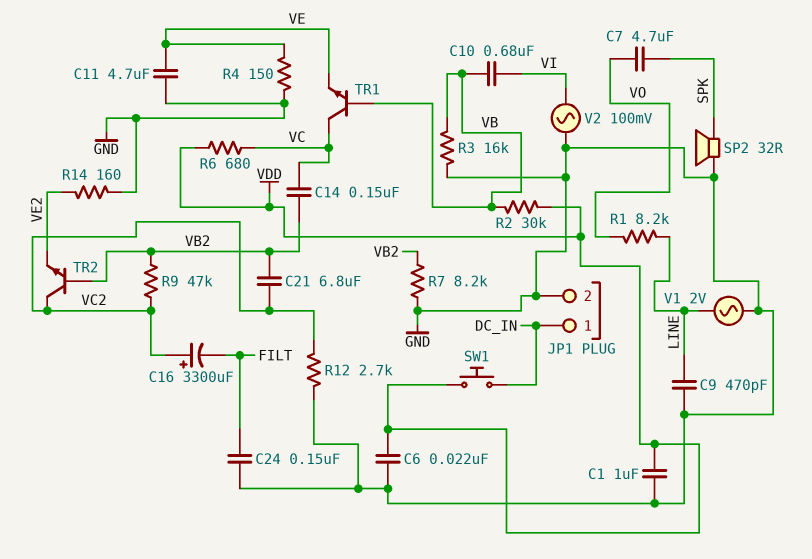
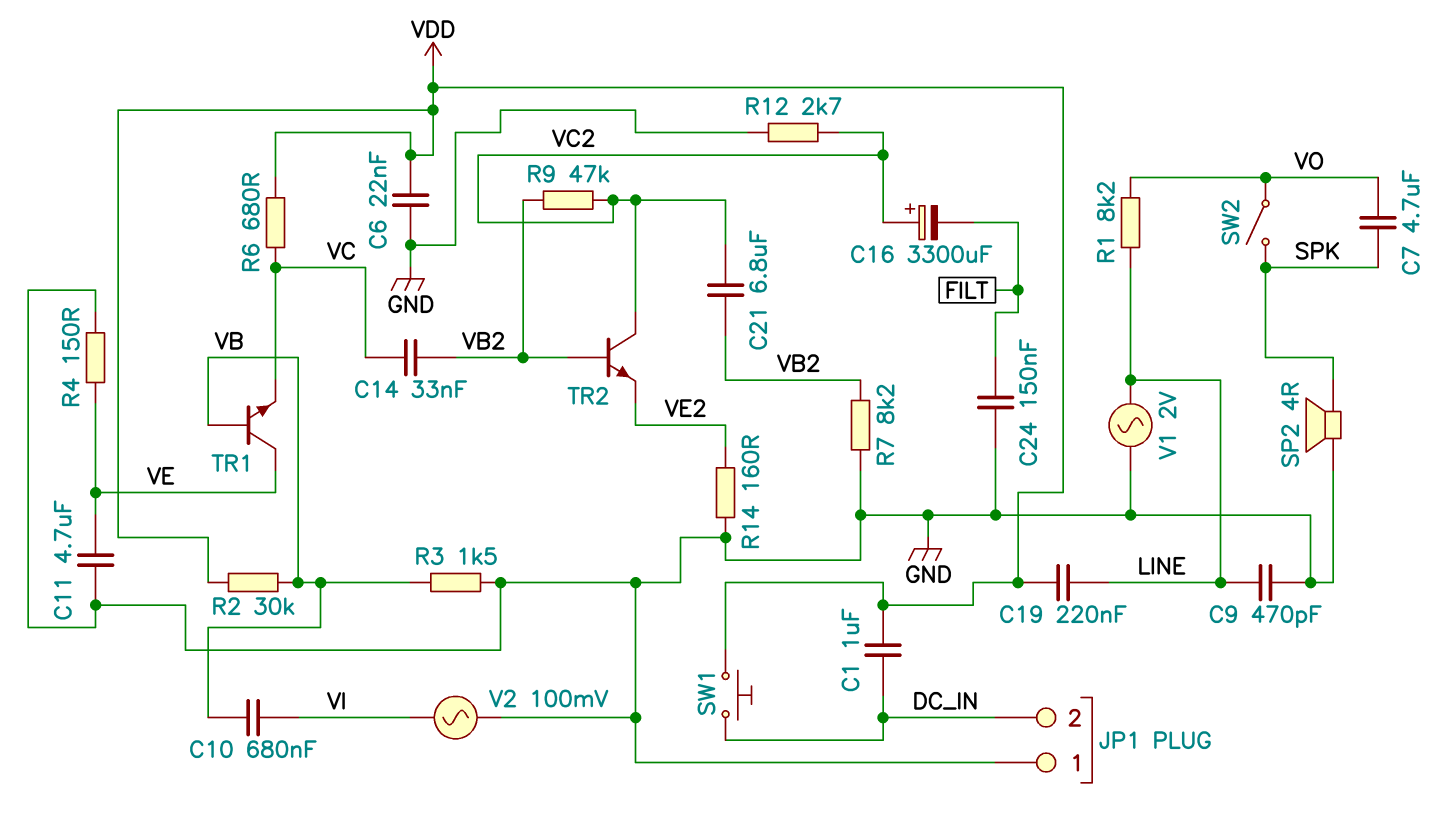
C1: 1uF (GND, VDD) -> 1uF (DC_IN, VDD)
C14: 150nF (VB2, VC) -> 33nF (VB2, VC)
C19: none -> 220nF (LINE, VDD)
JP1 pin 1: DC_IN -> GND
JP1 pin 2: GND -> DC_IN
R3: 16k (GND, VB) -> 1.5k (GND, VB)
SP2: speaker 32R (GND, SPK) -> speaker 4R (GND, SPK)
SW2: none -> switch (SPK, VO)
TR1: NPN (B VB, C VC, E VE) -> NPN (B VB, C VE, E VC)

